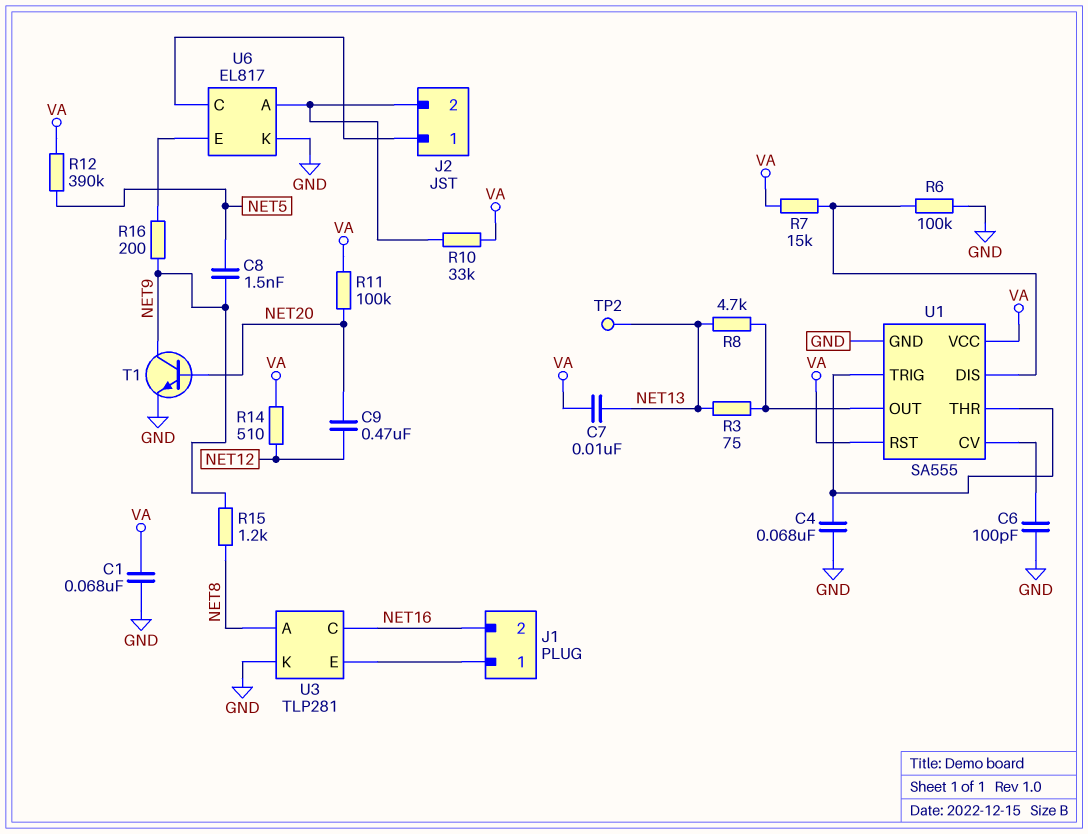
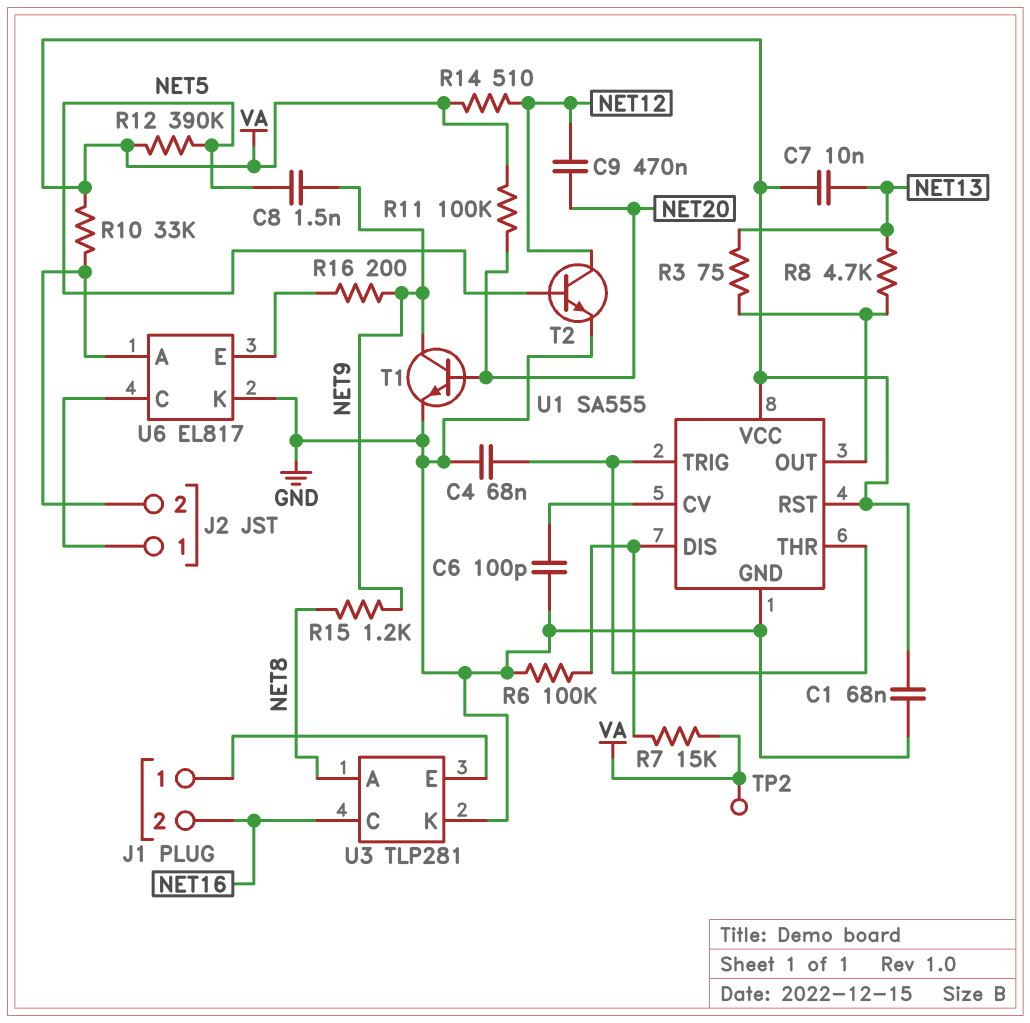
T2: none -> NPN (B NET5, C NET12, E GND)
TP2: test point (NET13) -> test point (VA)

